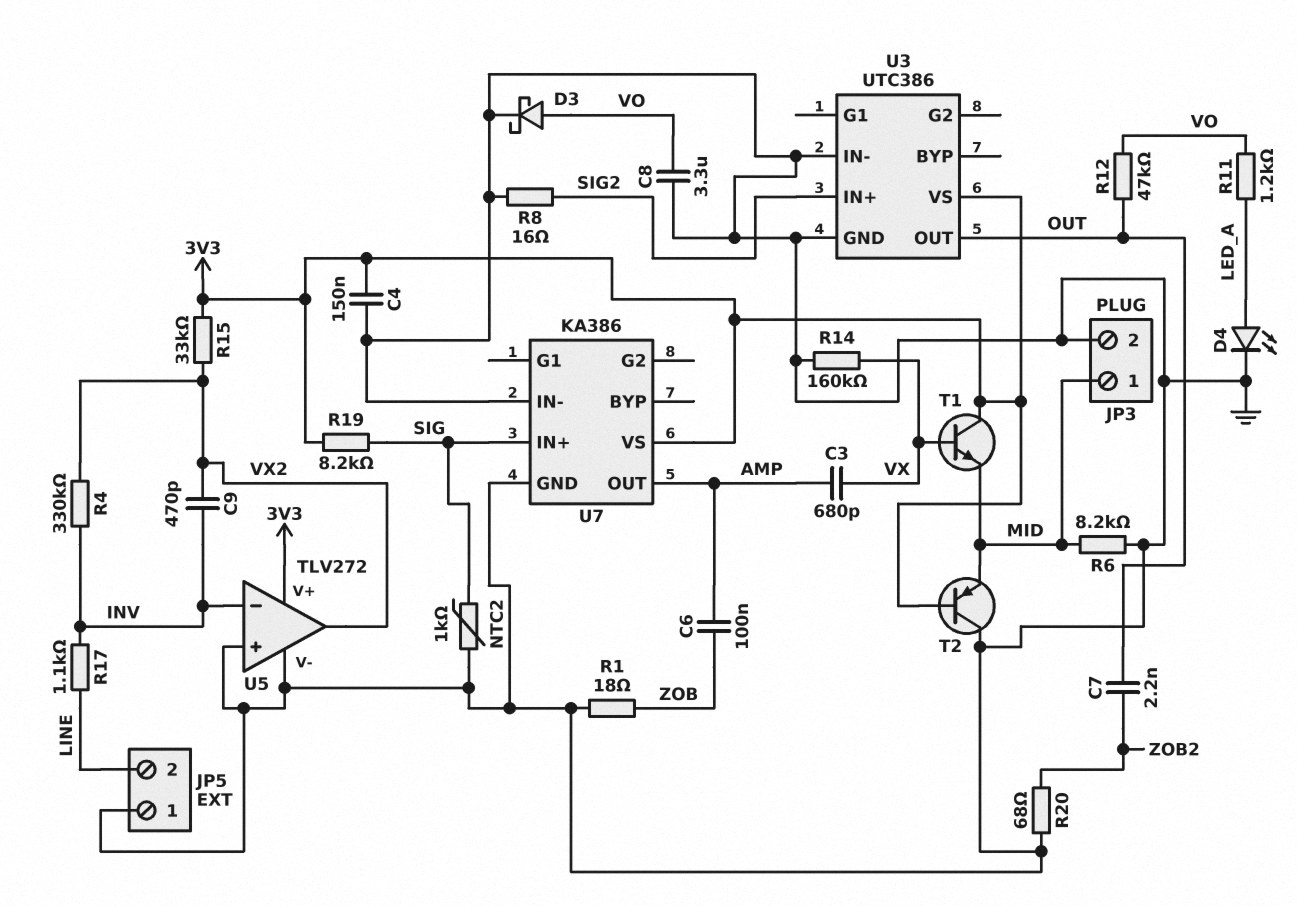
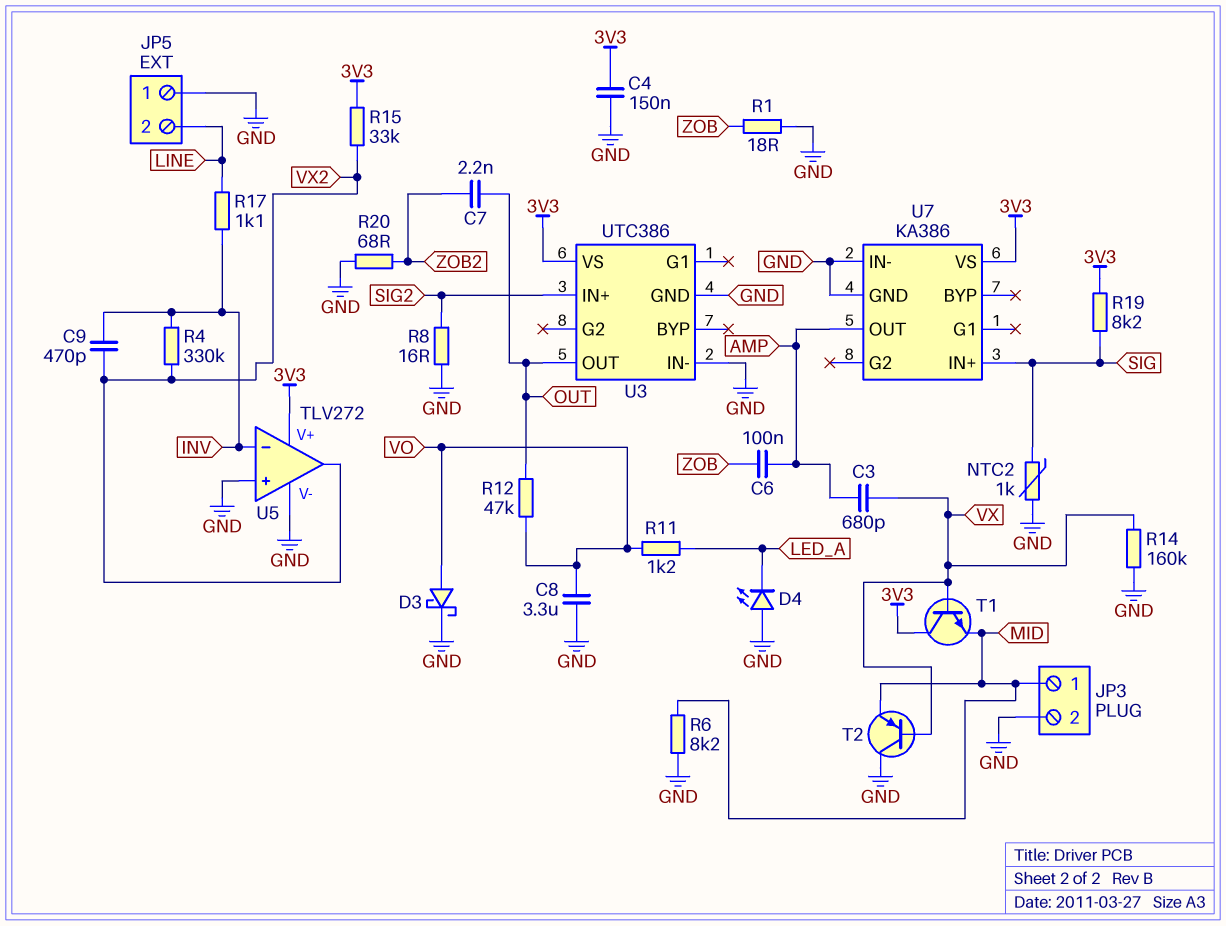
D4: LED (A LED_A, K GND) -> LED (A GND, K LED_A)
T2: PNP (B 3V3, C GND, E MID) -> PNP (B VX, C GND, E MID)

